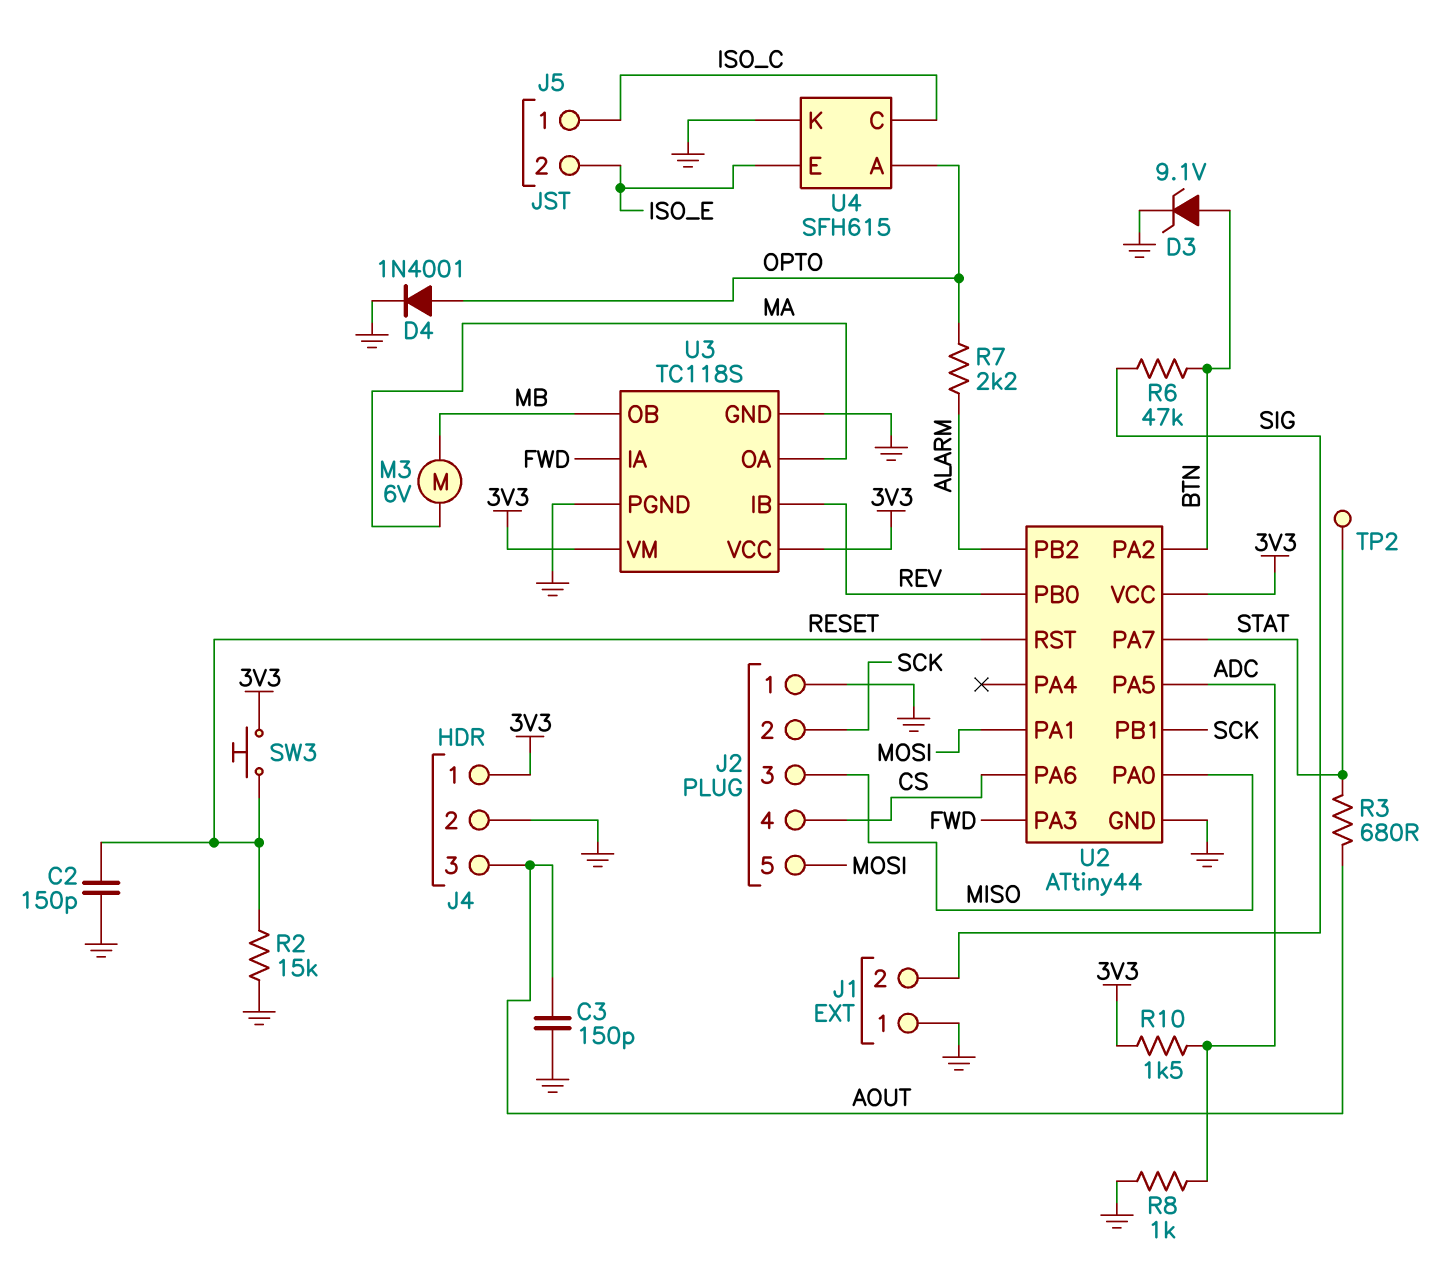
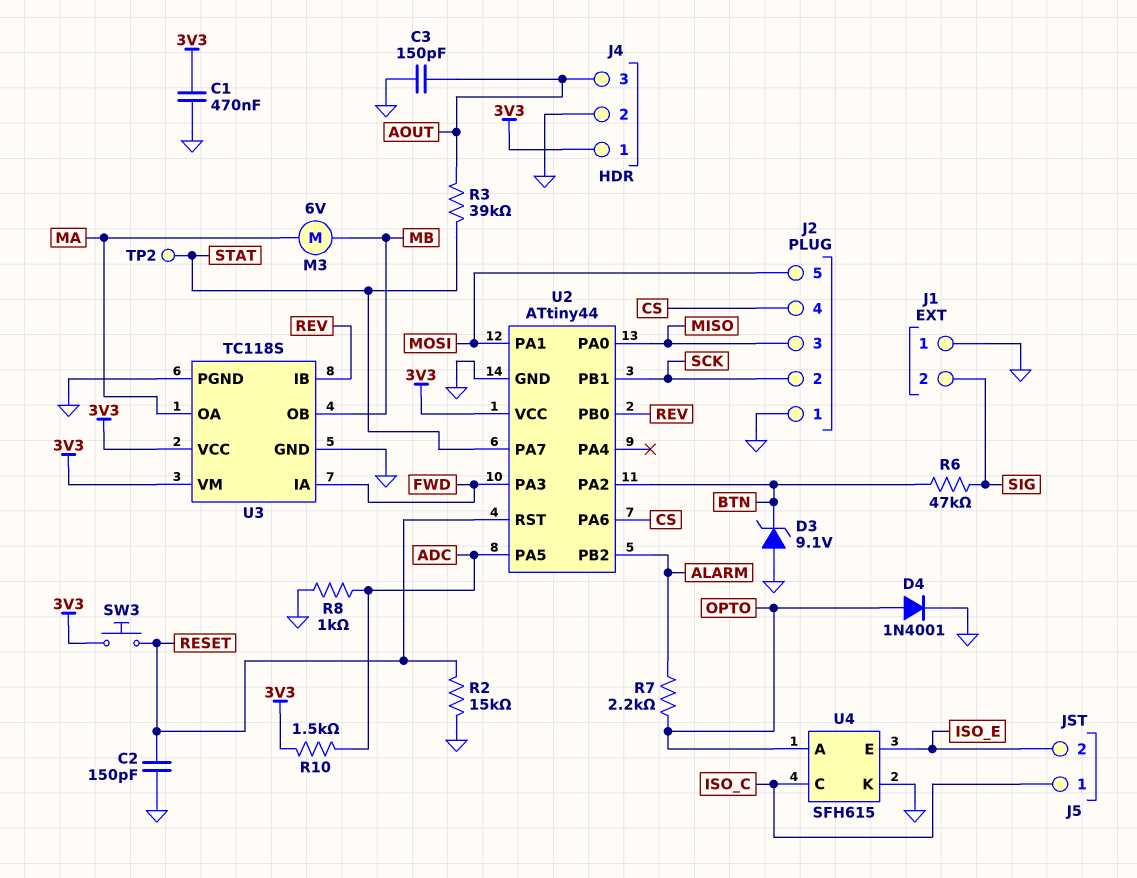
C1: none -> 470nF (3V3, GND)
D3: zener 9.1V (A BTN, K GND) -> zener 9.1V (A GND, K BTN)
R3: 680 (AOUT, STAT) -> 39k (AOUT, STAT)

